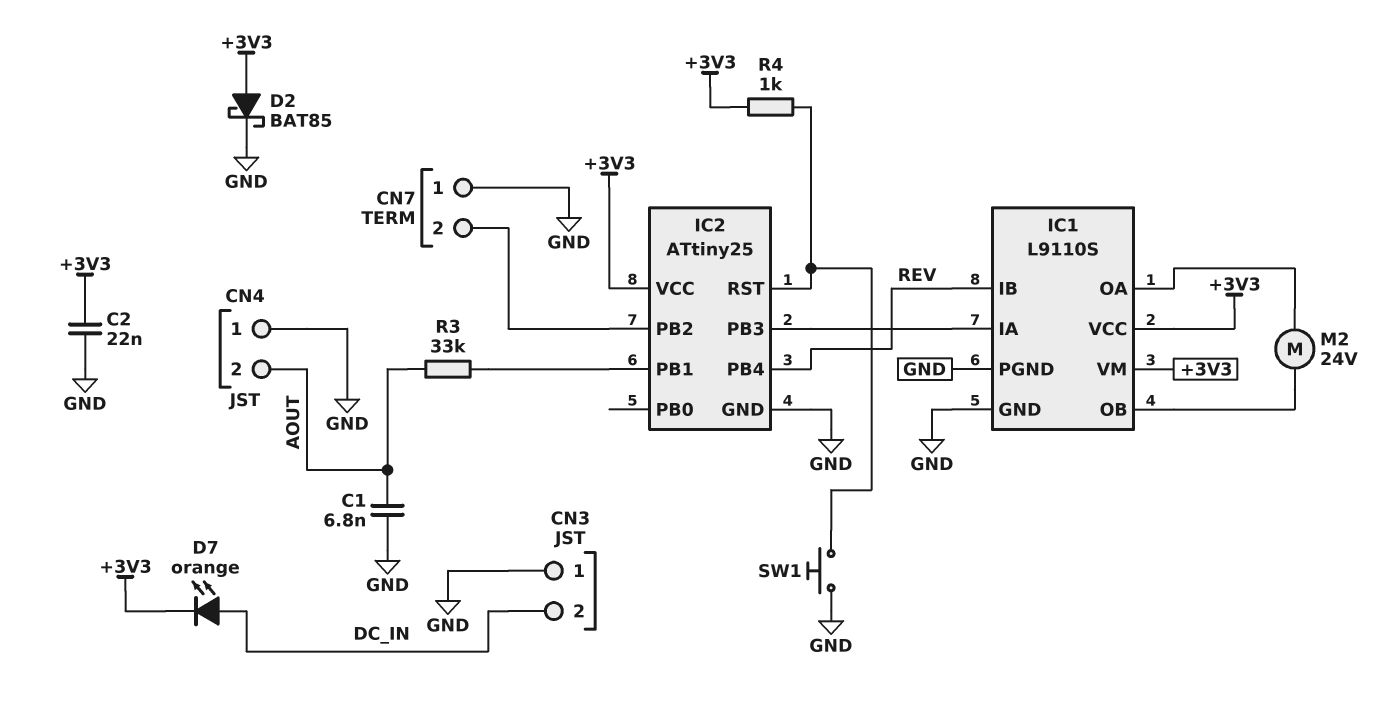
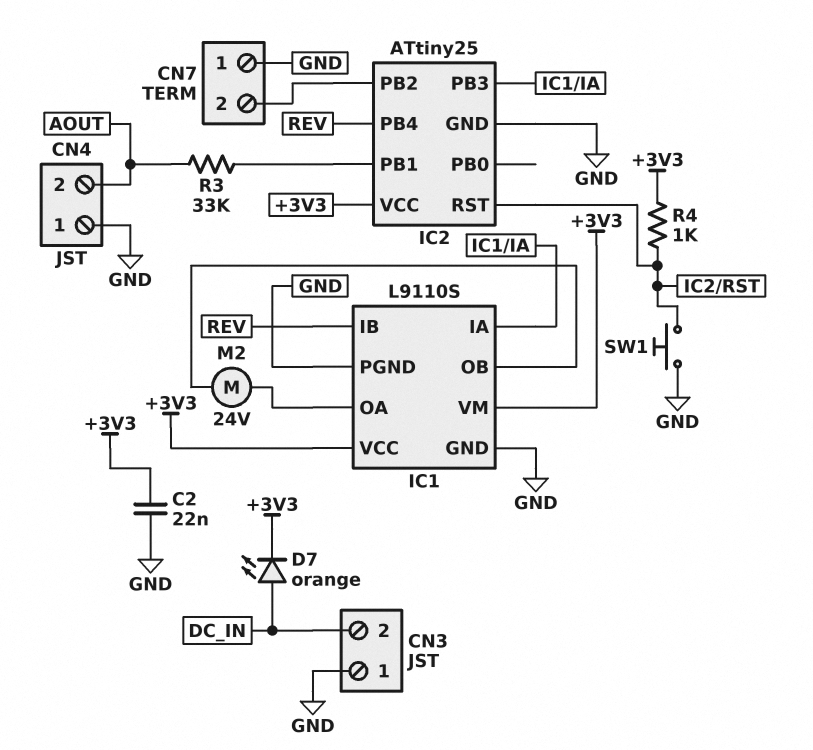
C1: 6.8nF (AOUT, GND) -> none
D2: schottky BAT85 (A +3V3, K GND) -> none

